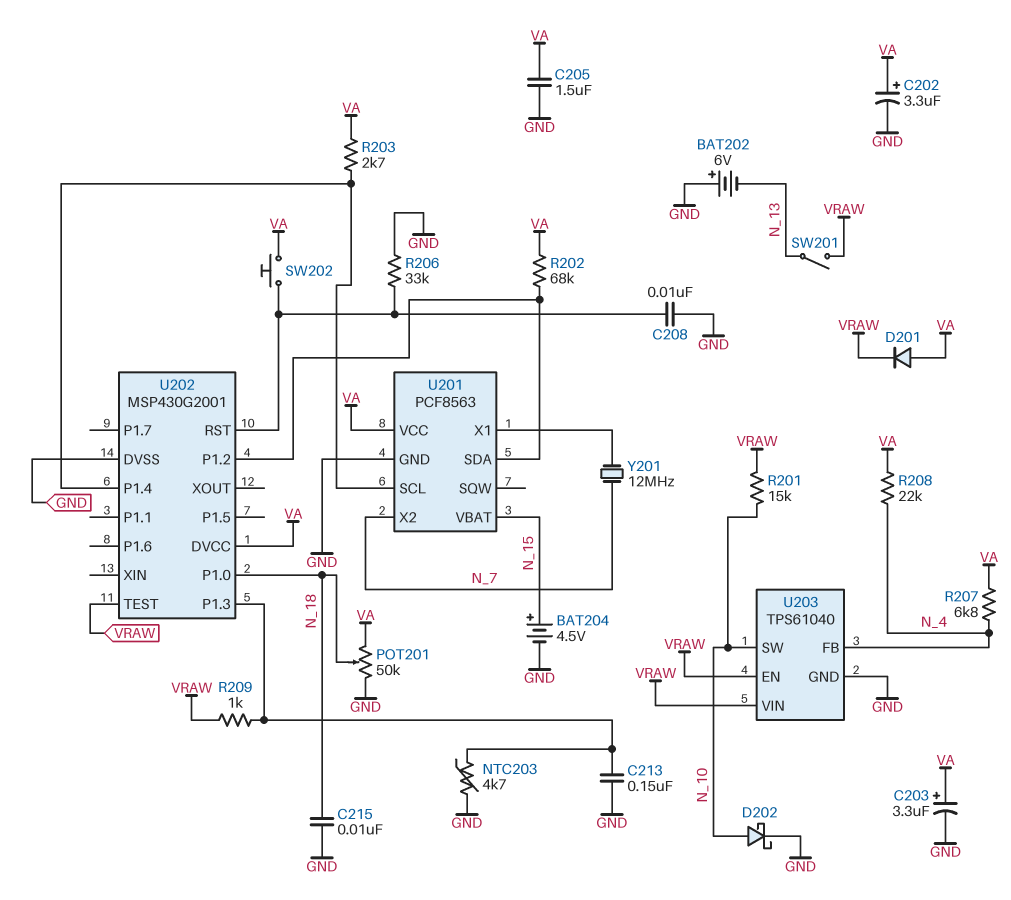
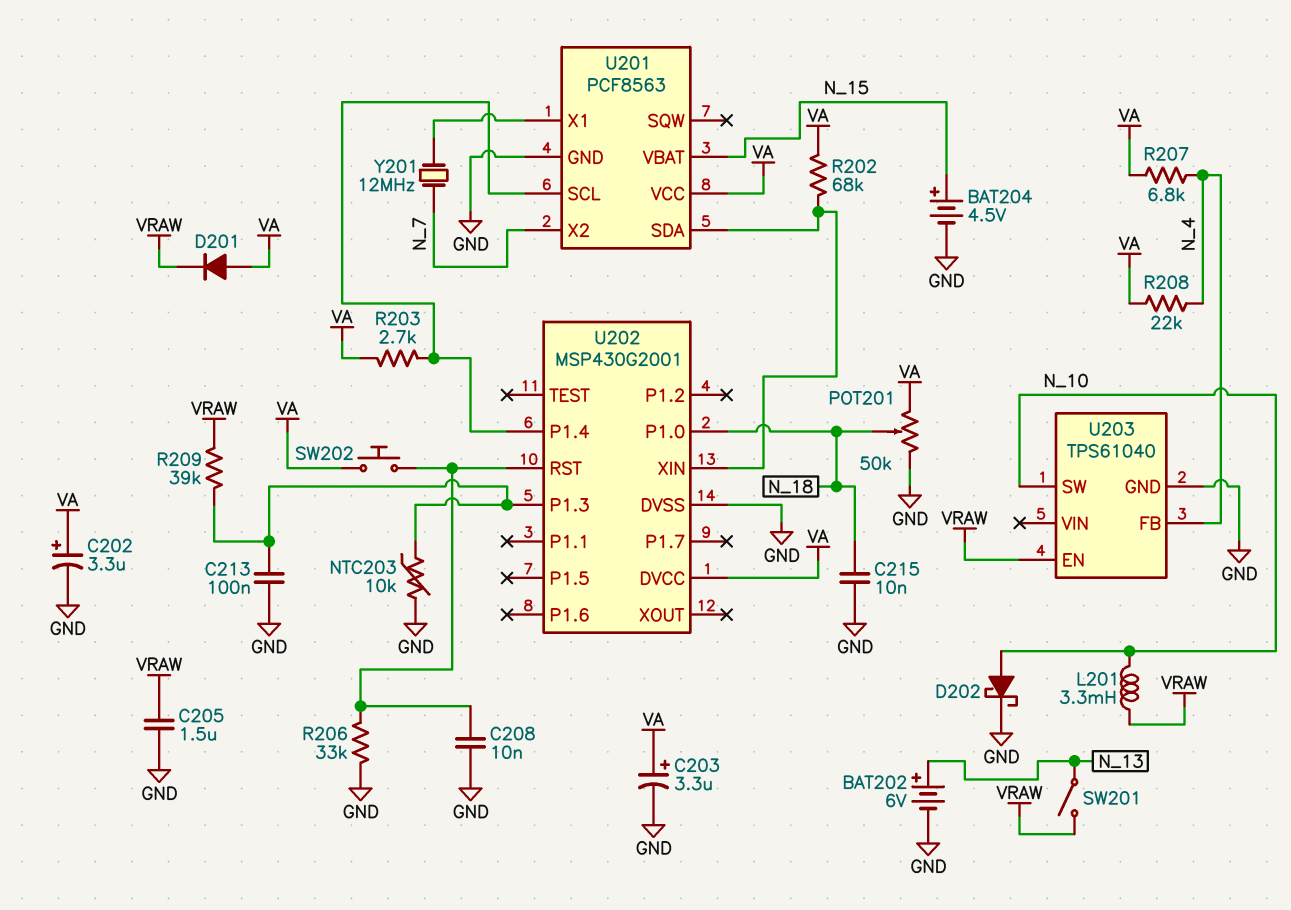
BAT202: 6V (plus GND, minus N_13) -> 6V (plus N_13, minus GND)
C205: 1.5uF (GND, VA) -> 1.5uF (GND, VRAW)
C213: 150nF (GND, U202/P1.3) -> 100nF (GND, U202/P1.3)
L201: none -> 3.3mH (N_10, VRAW)
NTC203: 4.7k (GND, U202/P1.3) -> 10k (GND, U202/P1.3)
R201: 15k (N_10, VRAW) -> none
R209: 1k (U202/P1.3, VRAW) -> 39k (U202/P1.3, VRAW)
U202 pin P1.2: U201/SDA -> none
U202 pin TEST: VRAW -> none
U202 pin XIN: none -> U201/SDA
U203 pin VIN: VRAW -> none

